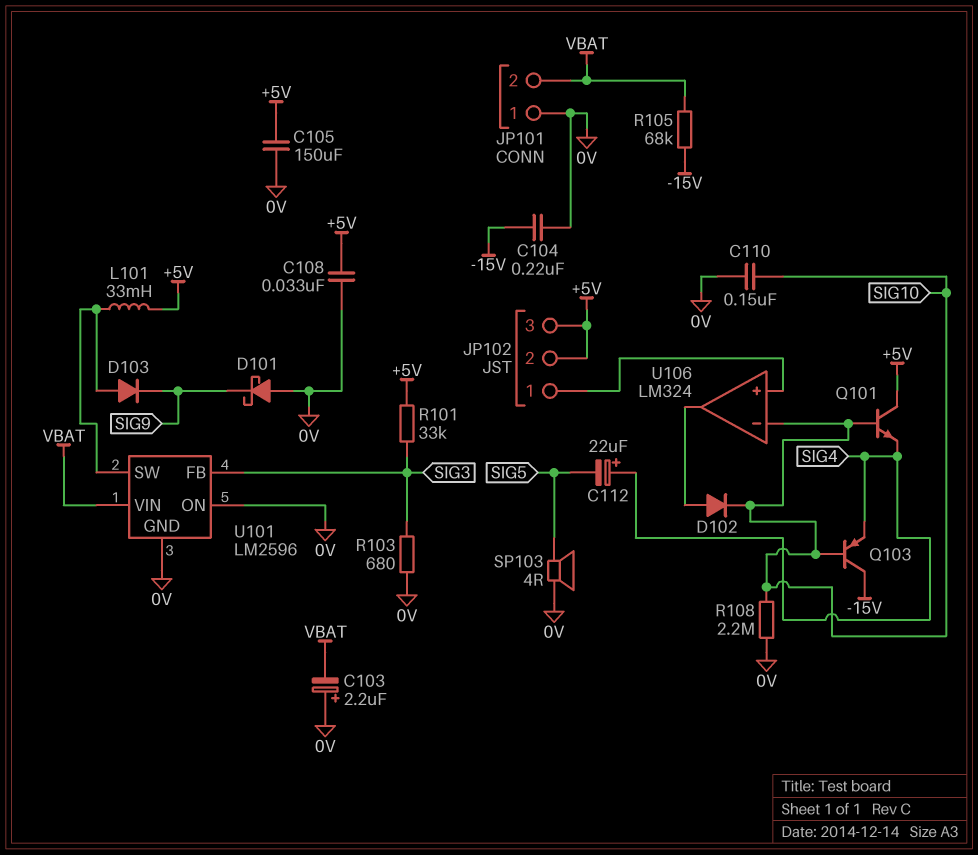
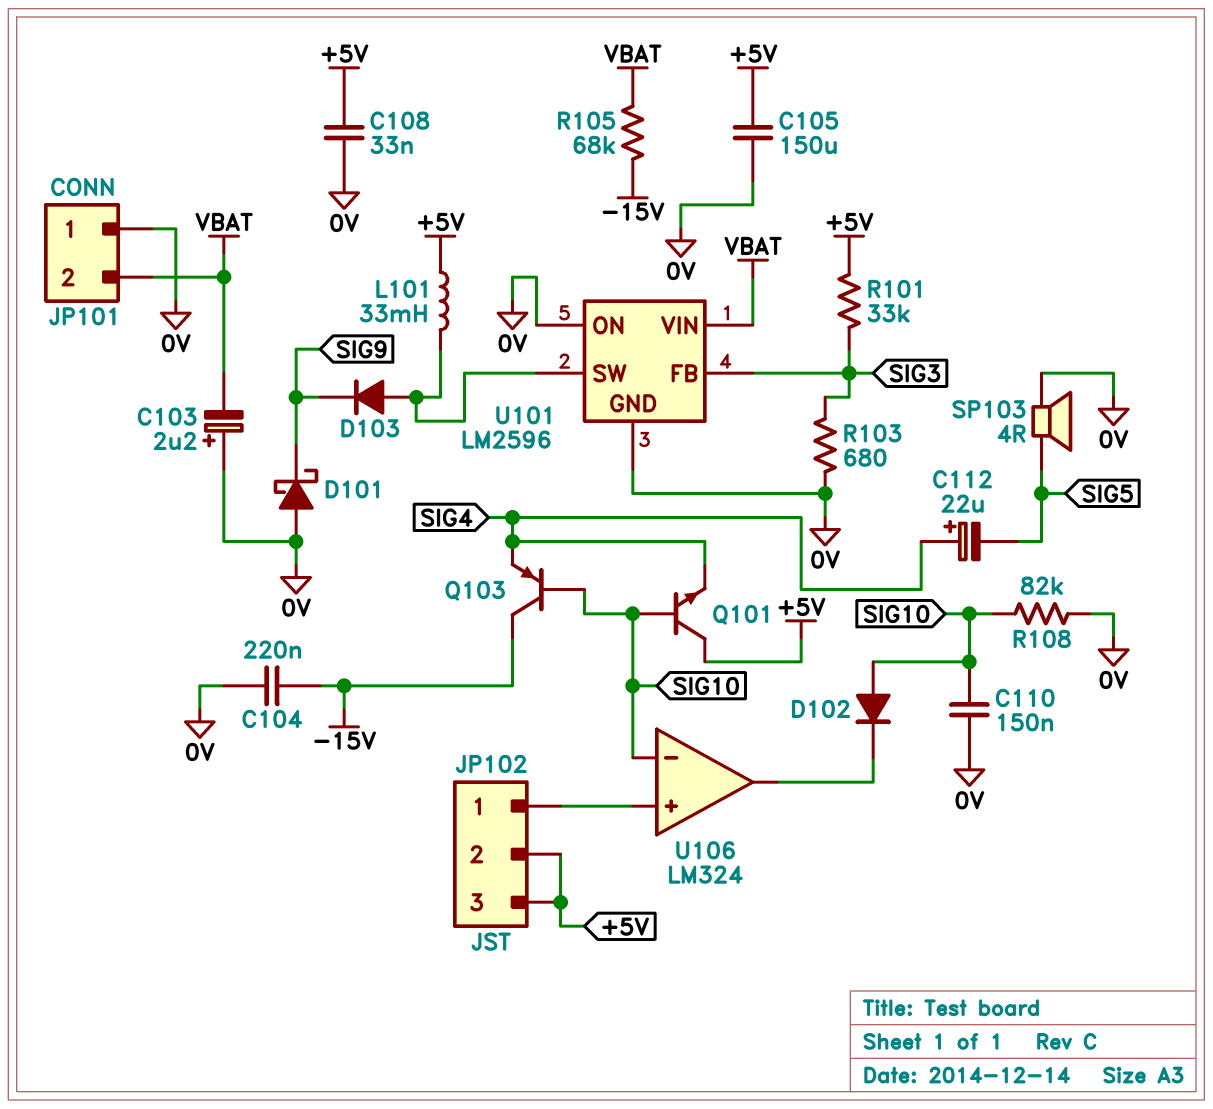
D102: diode (A U106/out, K SIG10) -> diode (A SIG10, K U106/out)
R108: 2.2M (0V, SIG10) -> 82k (0V, SIG10)

